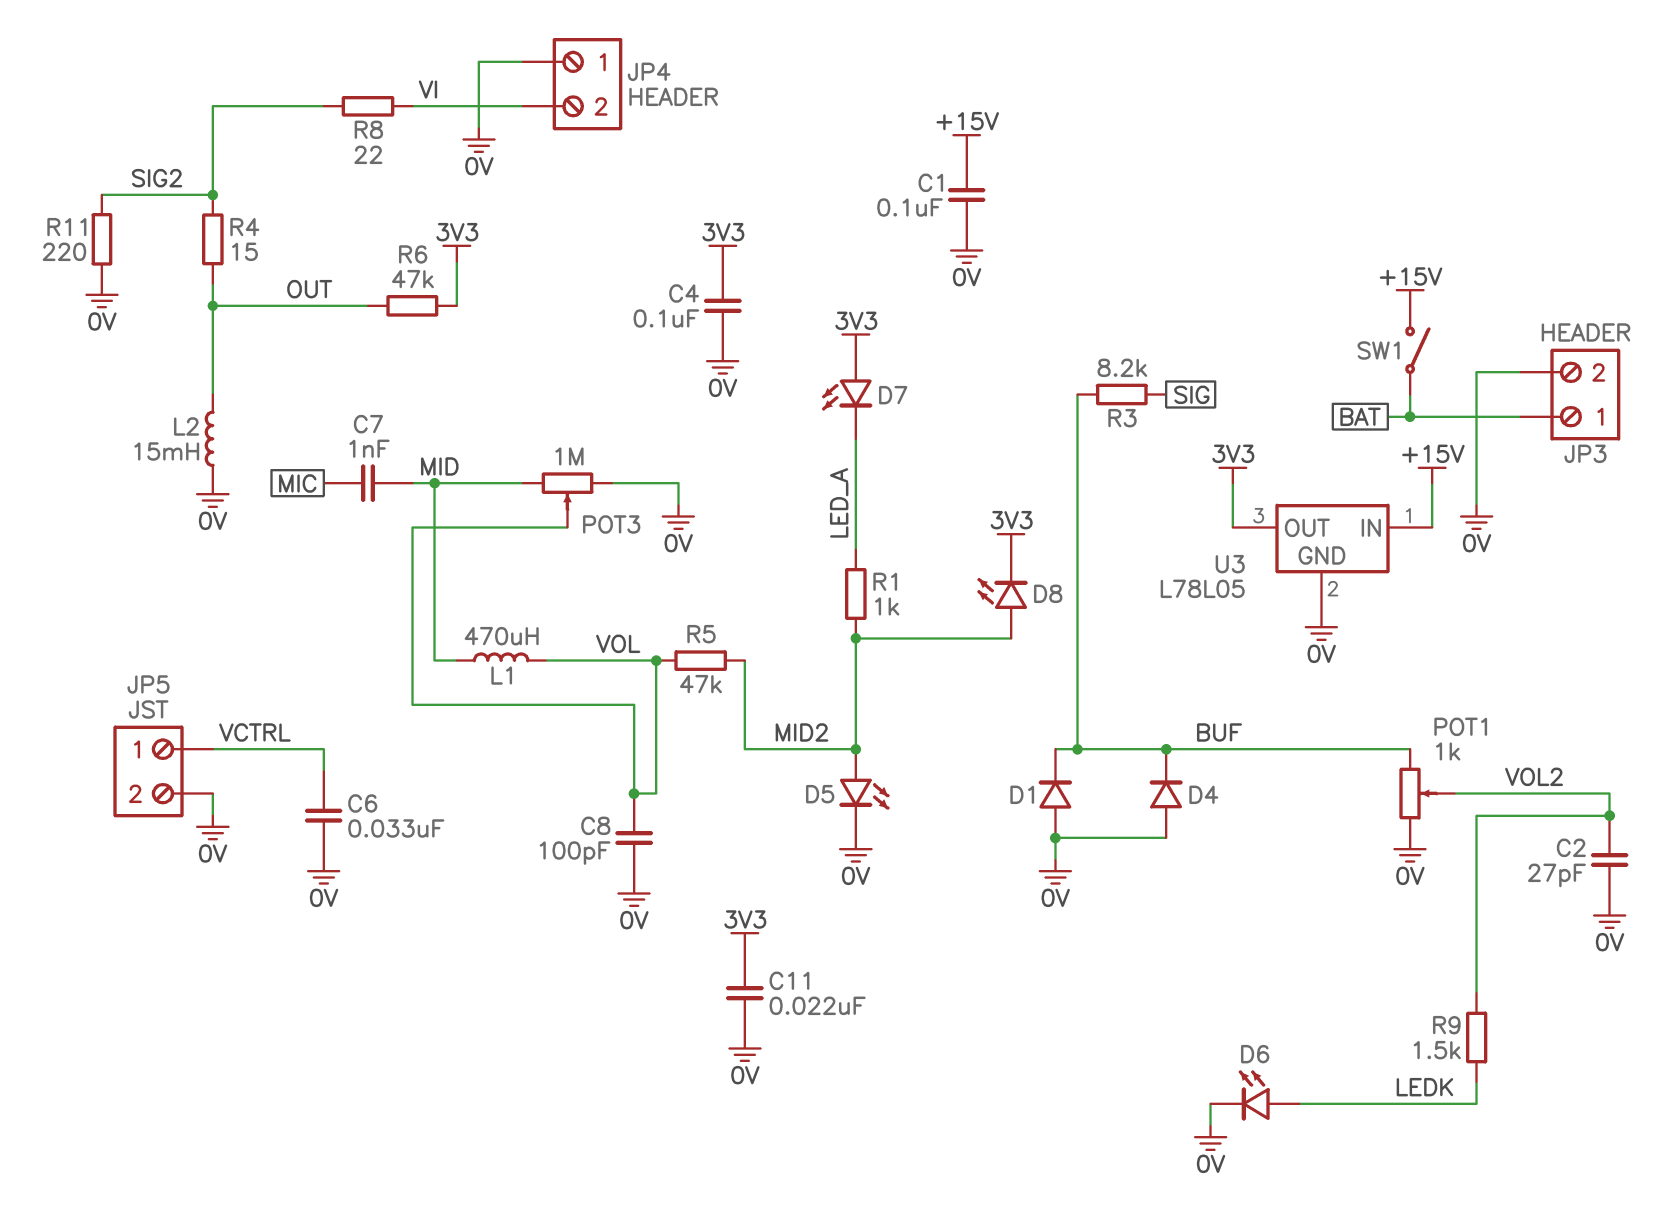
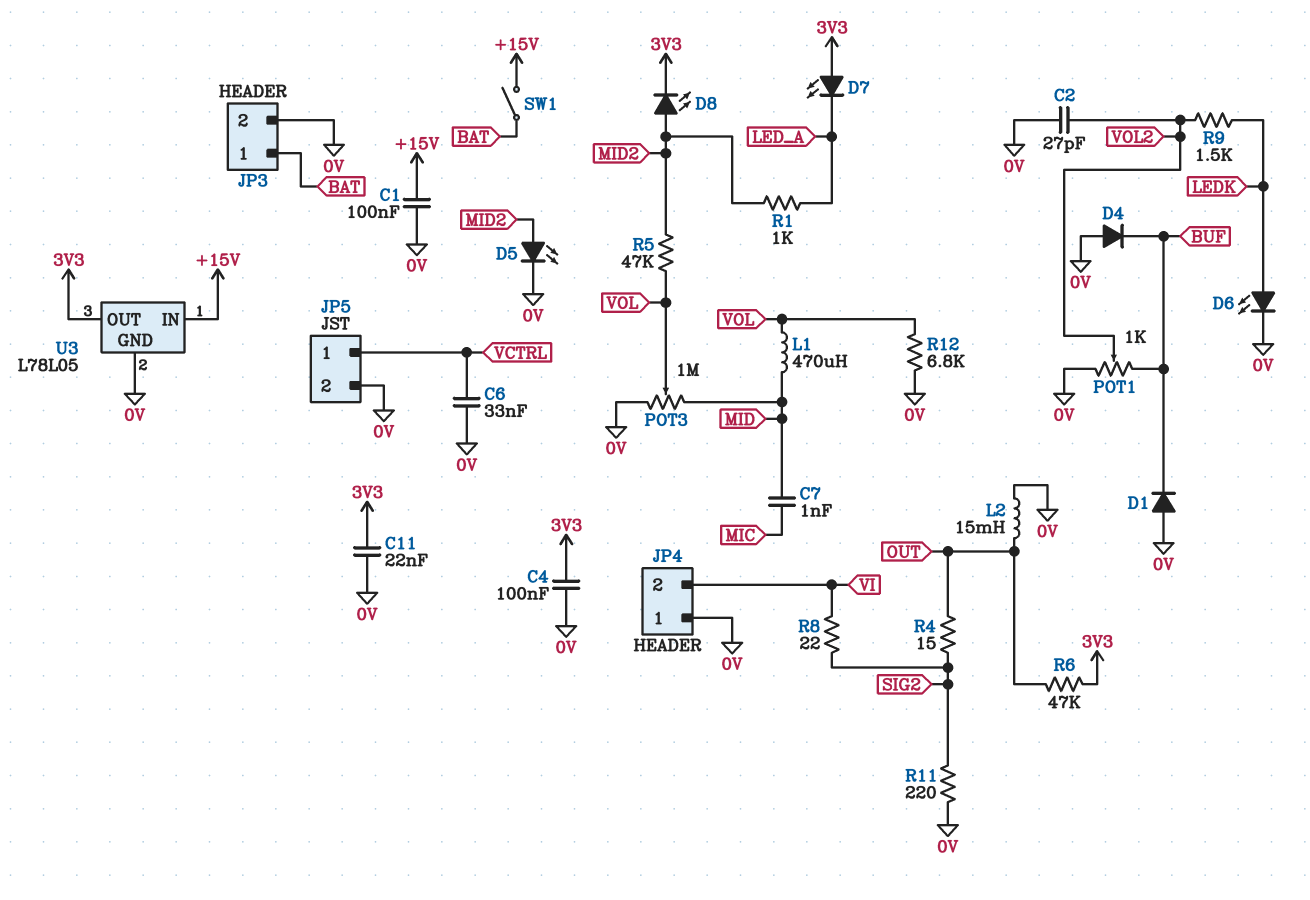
C8: 100pF (0V, VOL) -> none
R3: 8.2k (BUF, SIG) -> none
R12: none -> 6.8k (0V, VOL)

